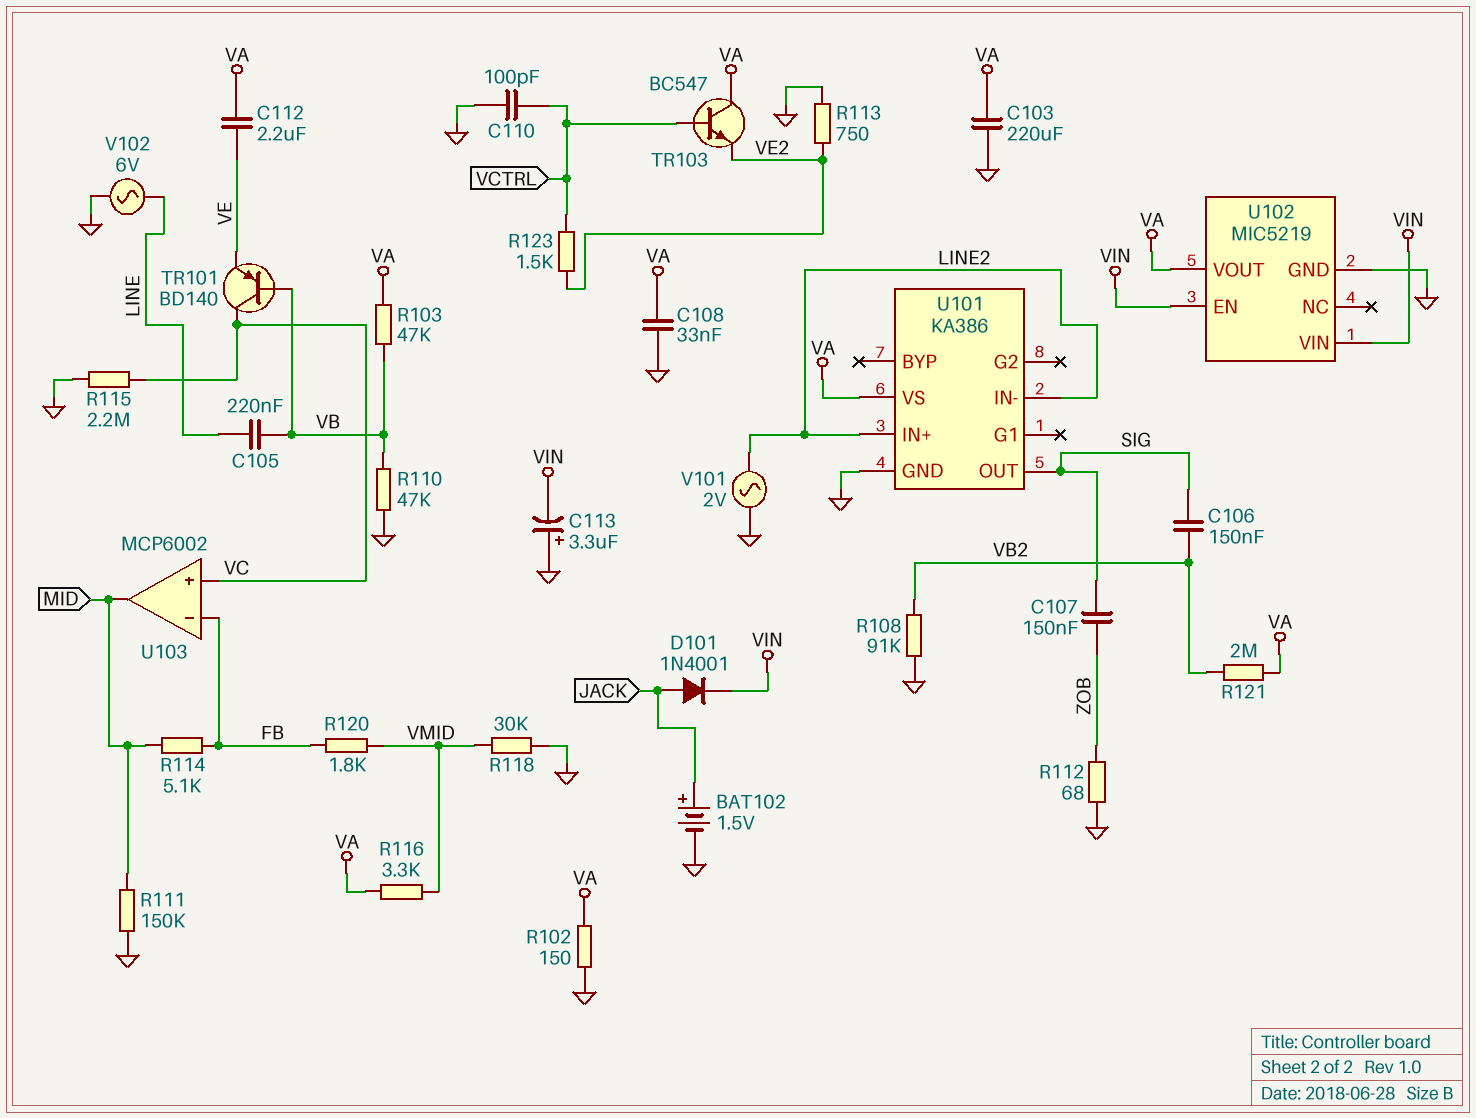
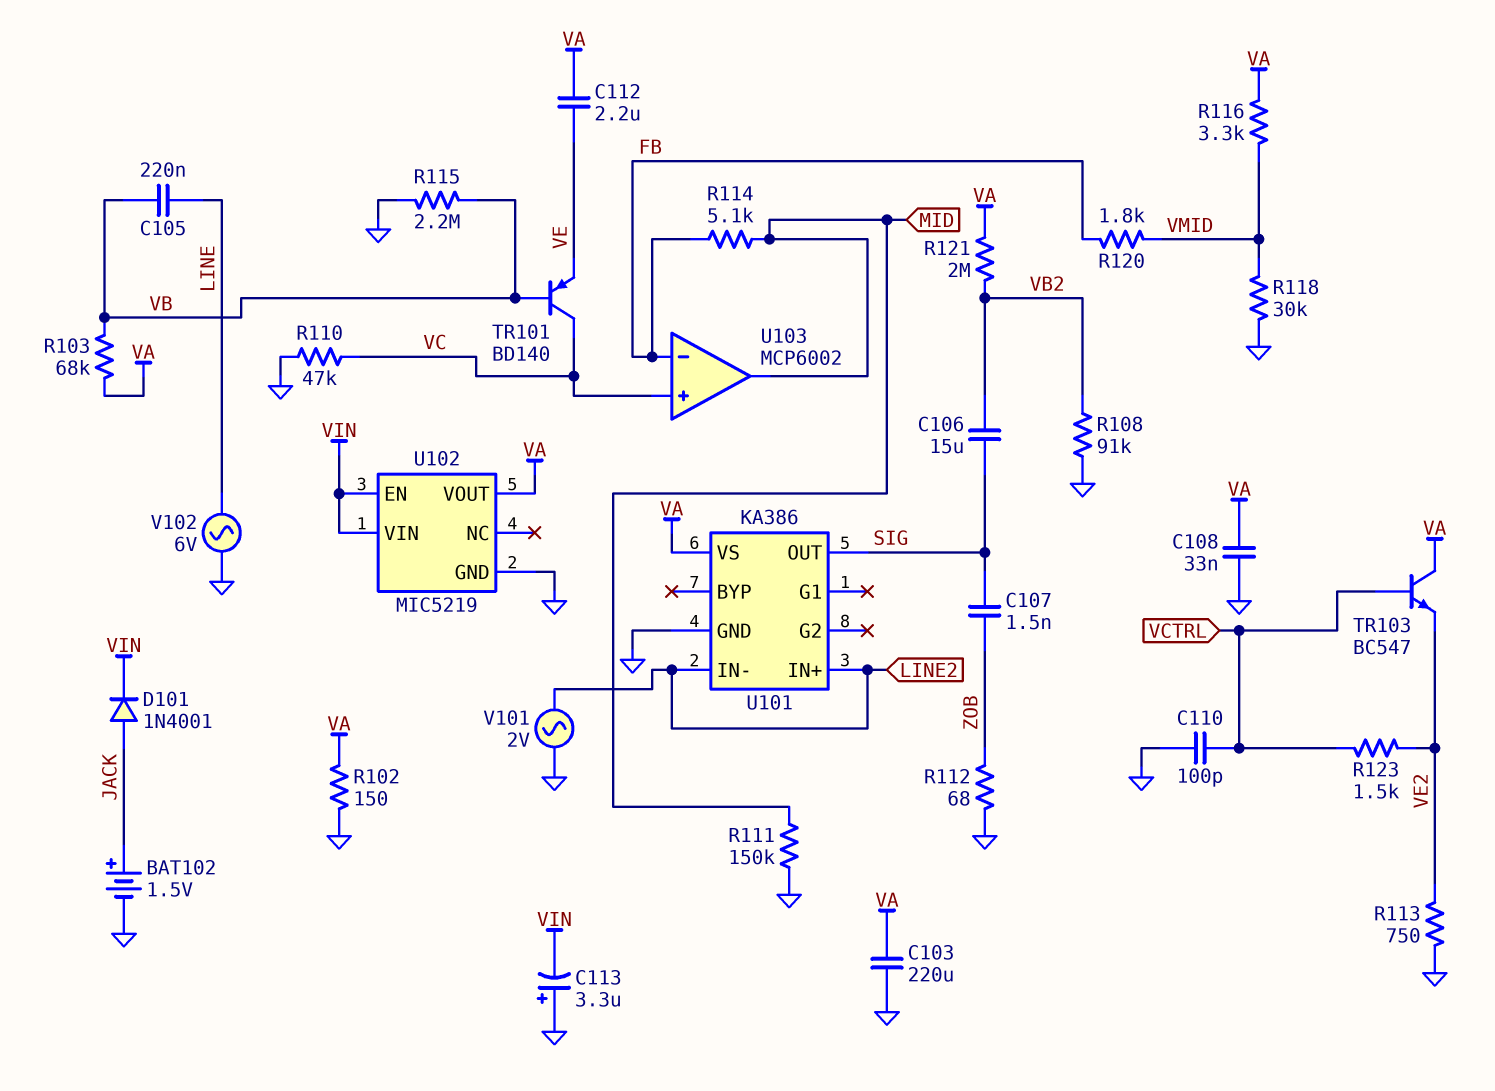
C106: 150nF (SIG, VB2) -> 15uF (SIG, VB2)
C107: 150nF (SIG, ZOB) -> 1.5nF (SIG, ZOB)
R103: 47k (VA, VB) -> 68k (VA, VB)
R110: 47k (GND, VB) -> 47k (GND, VC)
R115: 2.2M (GND, VC) -> 2.2M (GND, VB)

